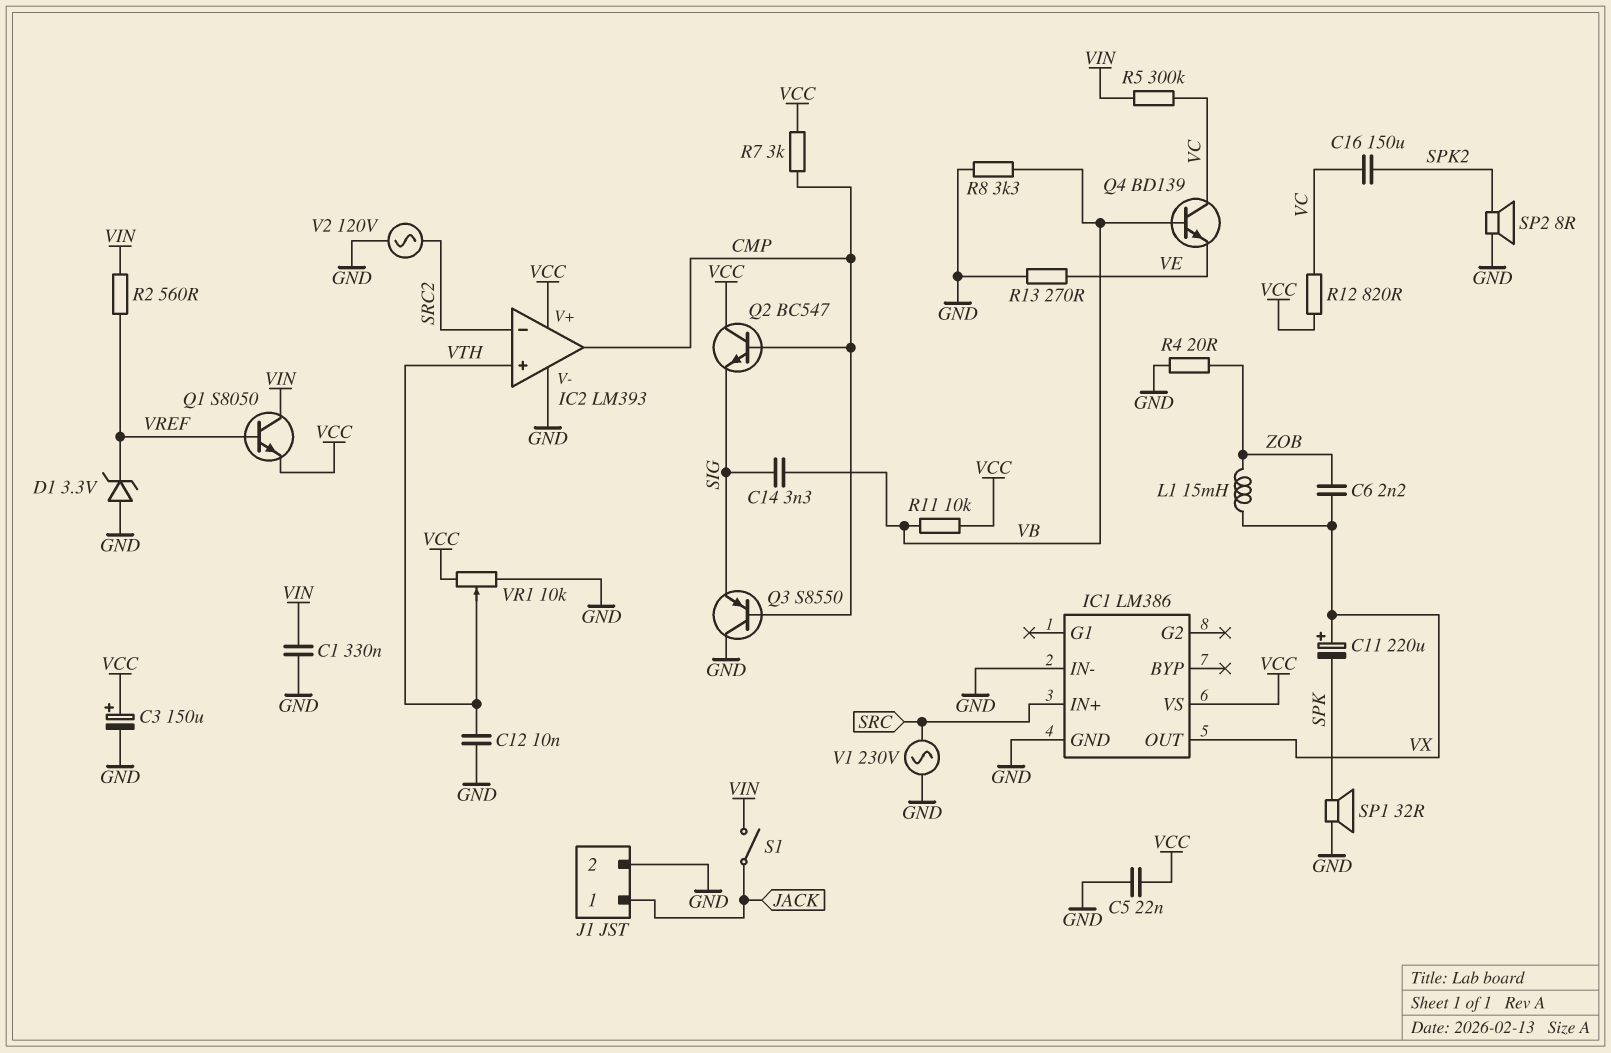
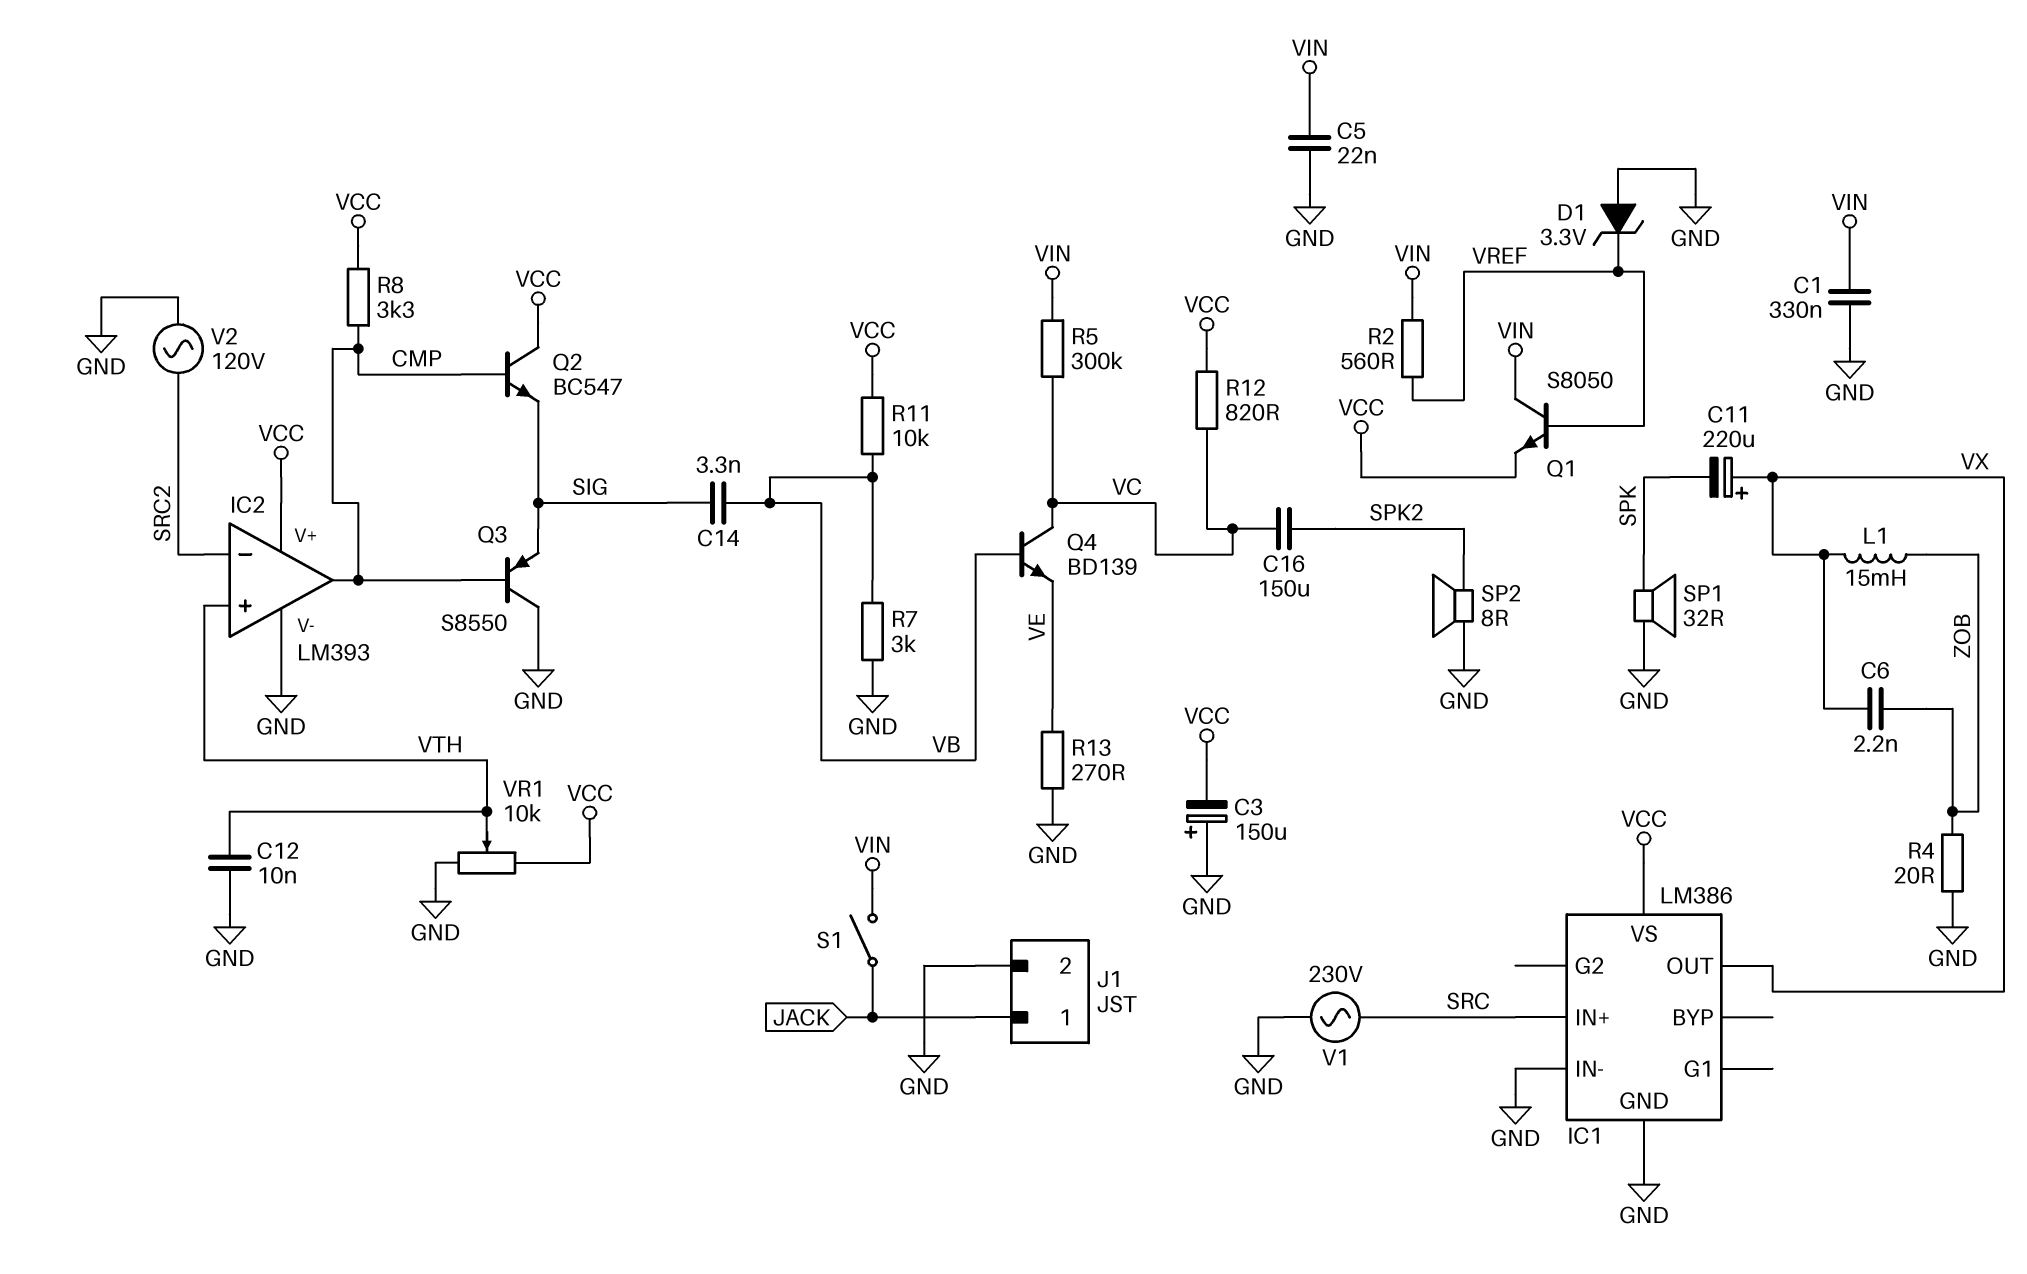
C3: 150uF (plus VCC, minus GND) -> 150uF (plus GND, minus VCC)
C5: 22nF (GND, VCC) -> 22nF (GND, VIN)
R7: 3k (CMP, VCC) -> 3k (GND, VB)
R8: 3.3k (GND, VB) -> 3.3k (CMP, VCC)

